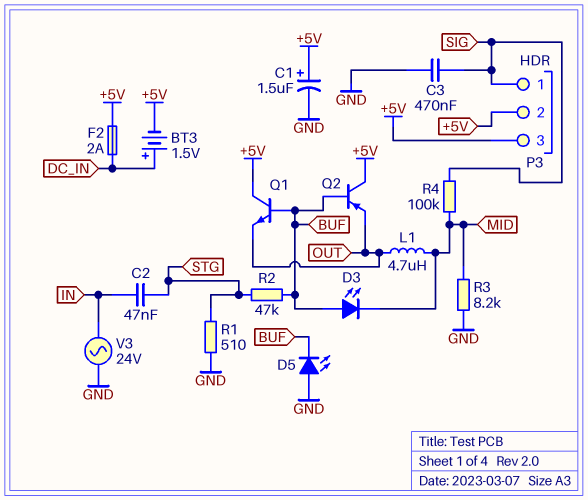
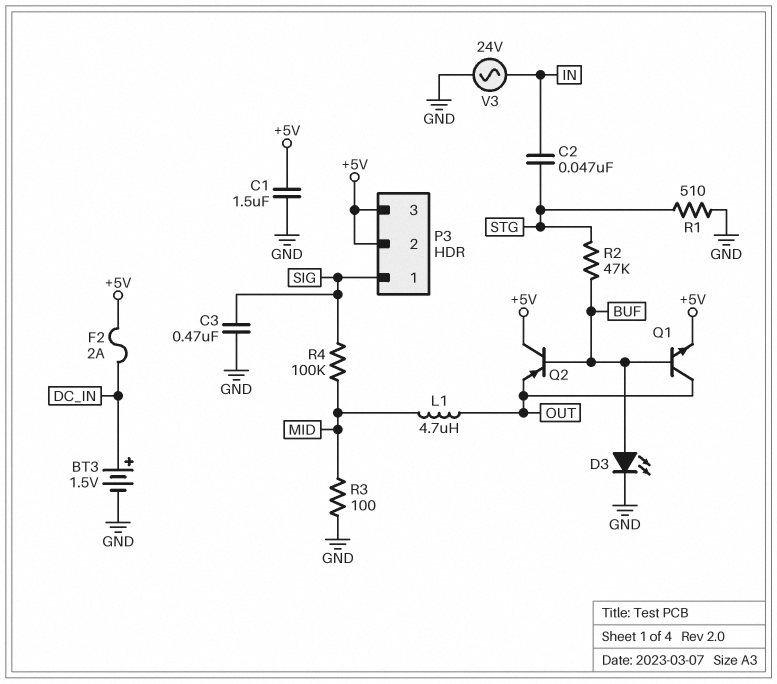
BT3: 1.5V (plus DC_IN, minus +5V) -> 1.5V (plus DC_IN, minus GND)
C1: 1.5uF (plus +5V, minus GND) -> 1.5uF (+5V, GND)
D3: LED (A BUF, K MID) -> LED (A BUF, K GND)
D5: LED (A GND, K BUF) -> none
Q1: NPN (B BUF, C +5V, E OUT) -> NPN (B BUF, C OUT, E +5V)
R3: 8.2k (GND, MID) -> 100 (GND, MID)

